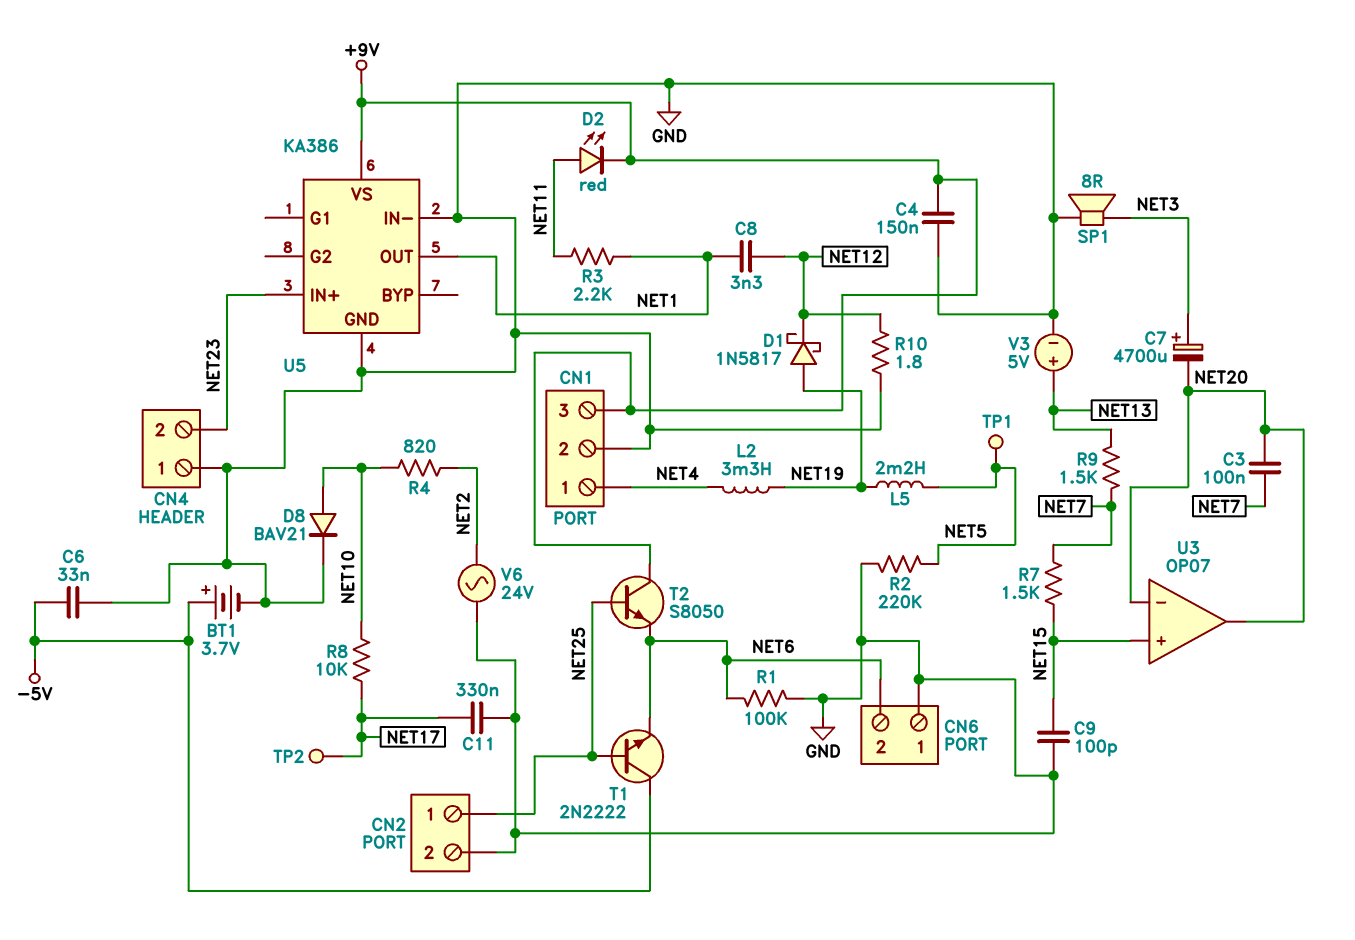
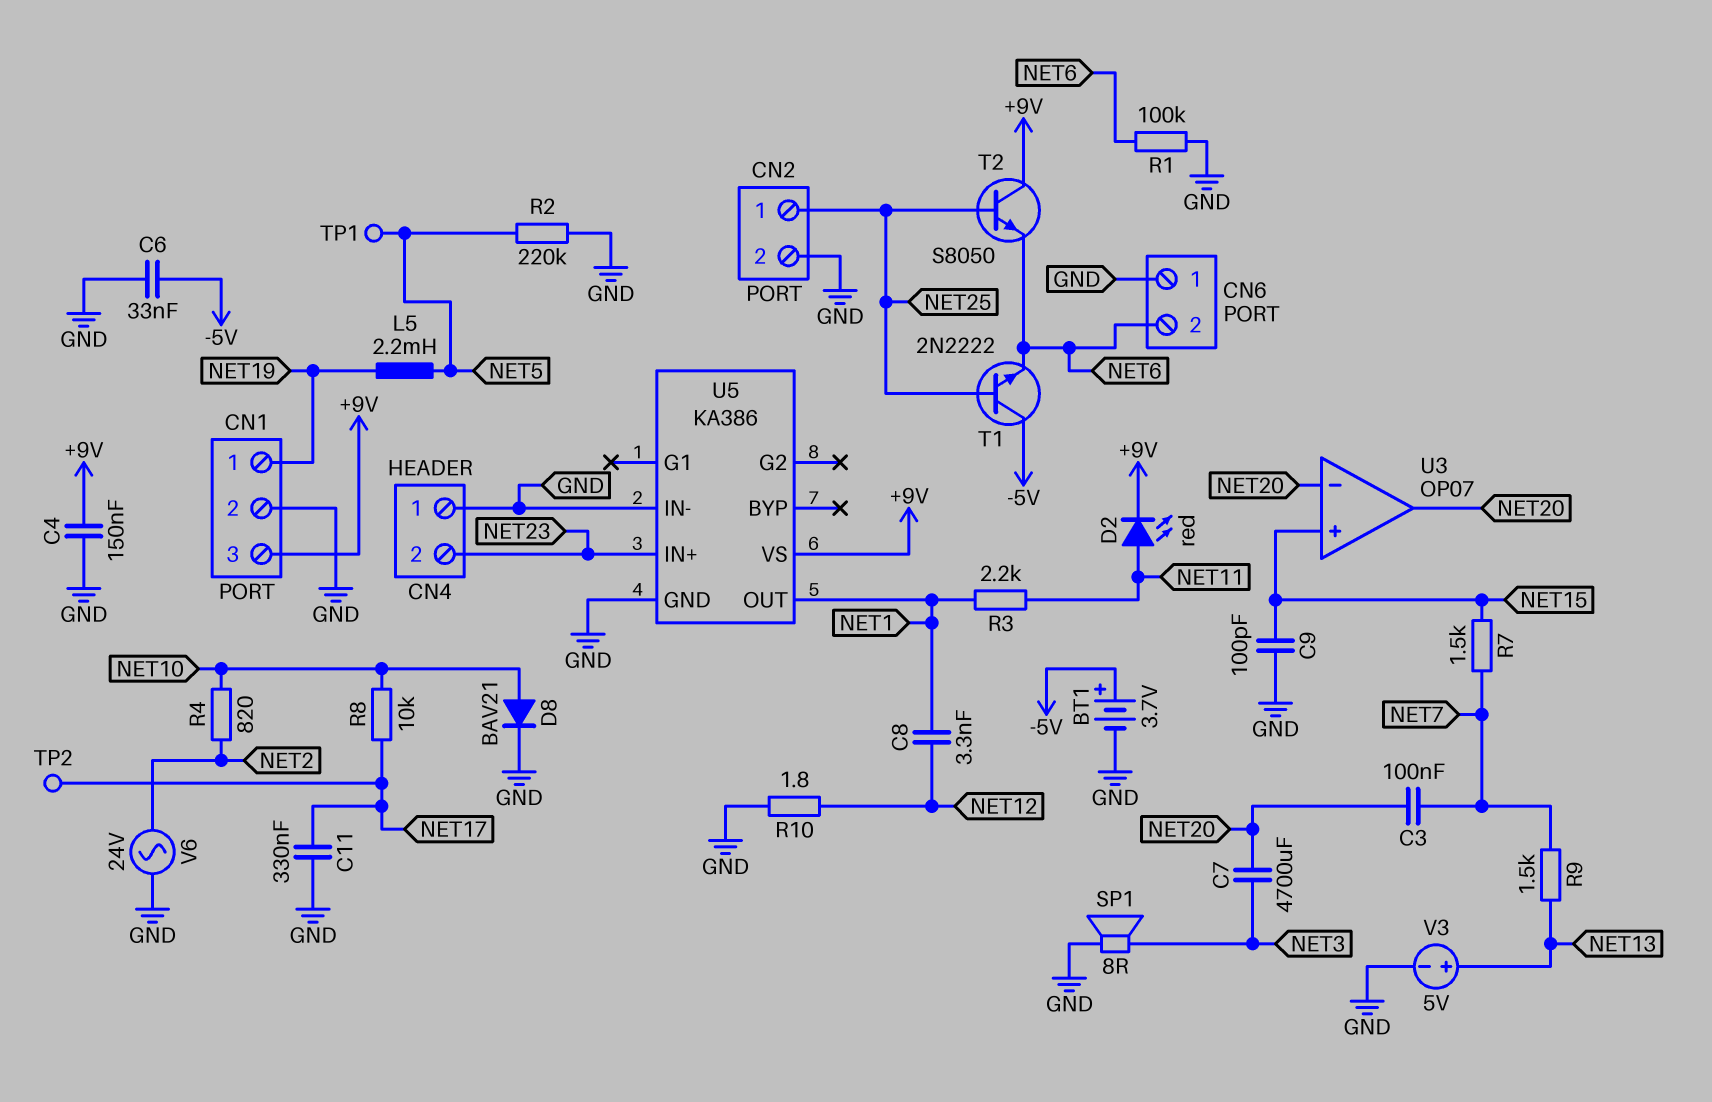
C7: 4700uF (plus NET3, minus NET20) -> 4700uF (NET3, NET20)
CN1 pin 1: NET4 -> NET19
D1: schottky 1N5817 (A NET19, K NET12) -> none
L2: 3.3mH (NET4, NET19) -> none

